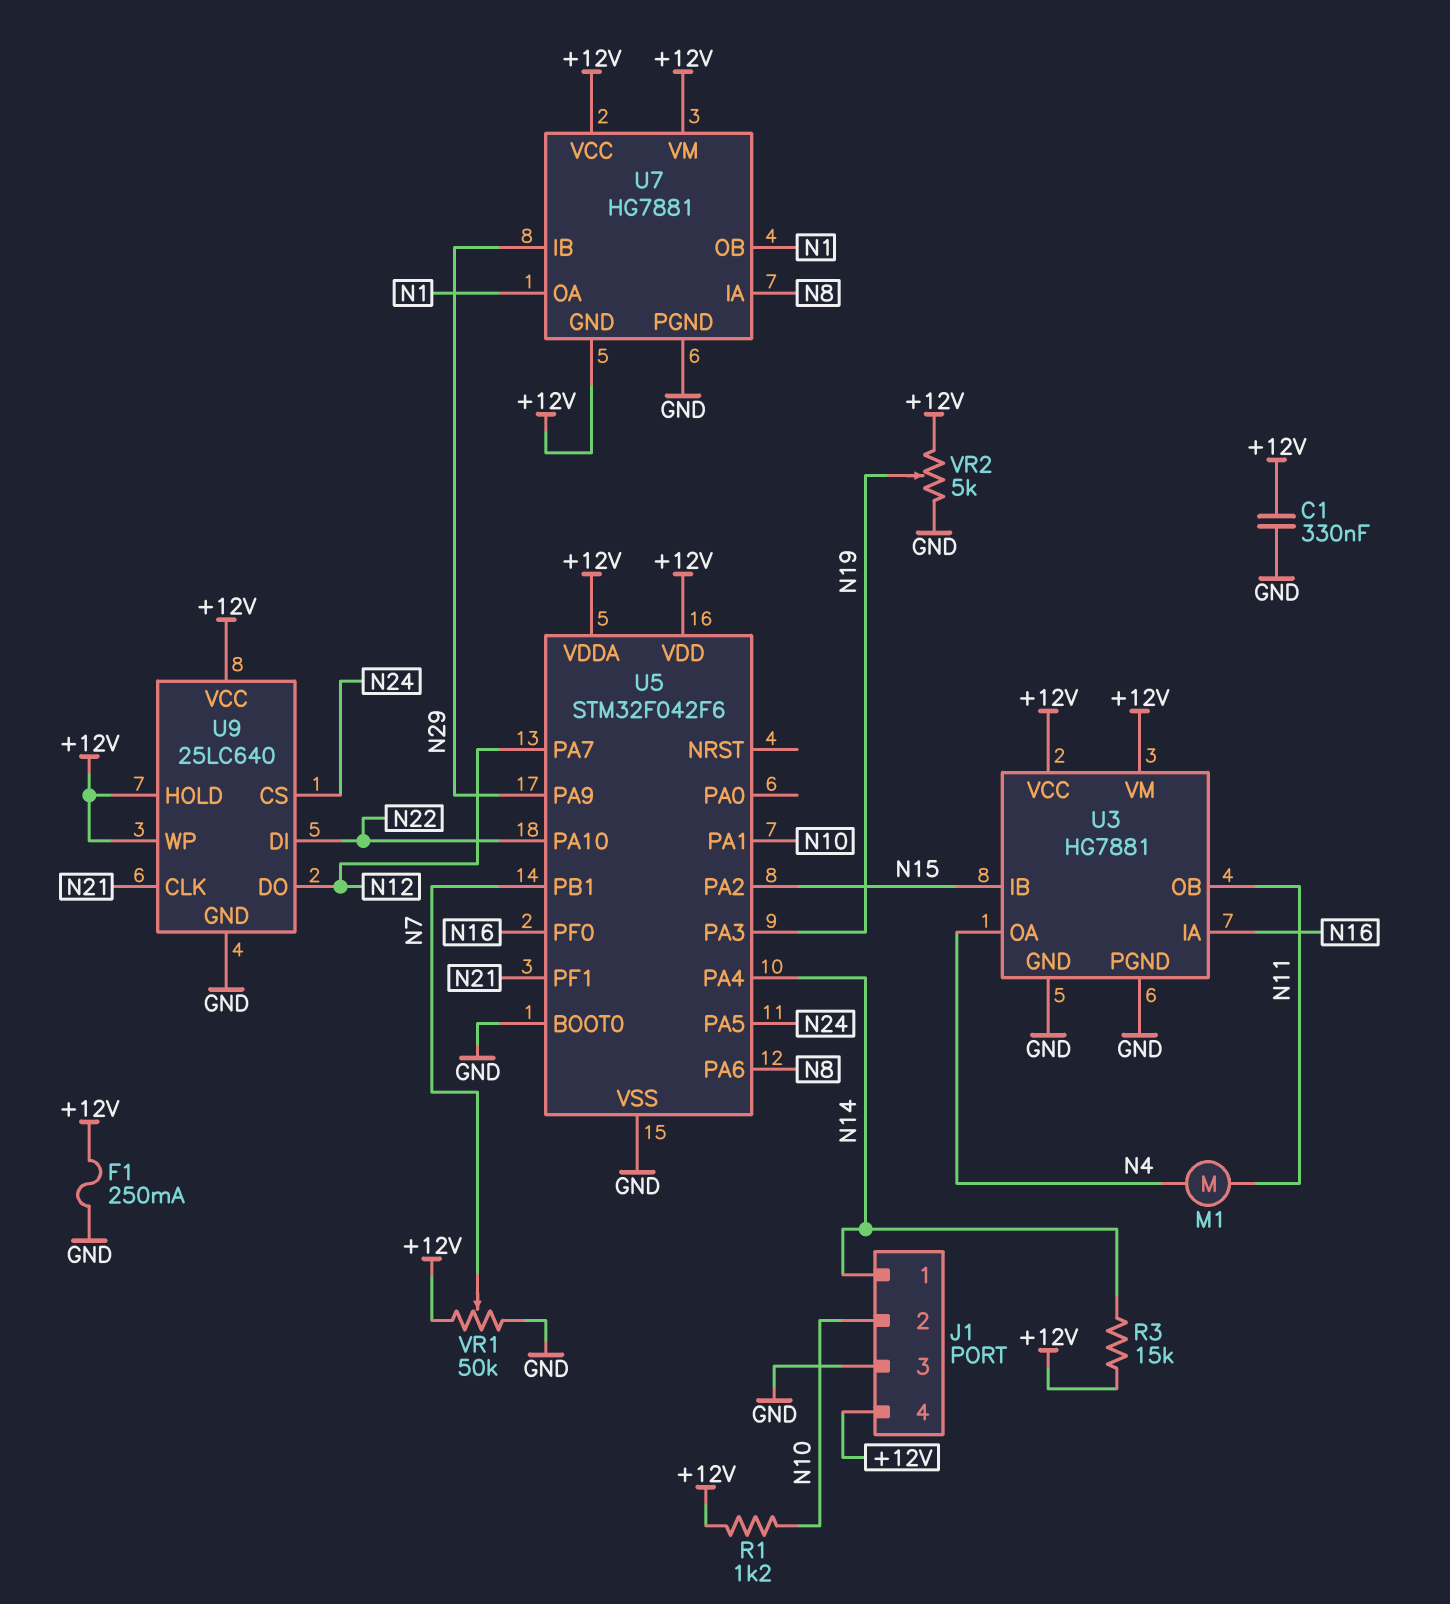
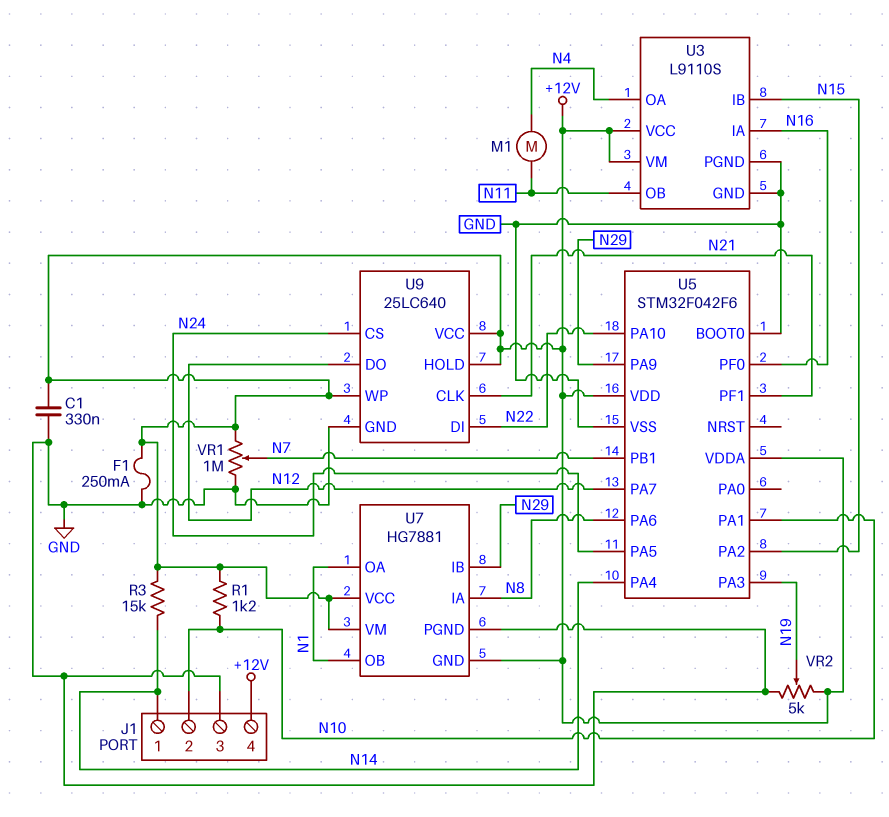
U3: HG7881 -> L9110S
VR1: 50k (+12V, GND, wiper N7) -> 1M (+12V, GND, wiper N7)

